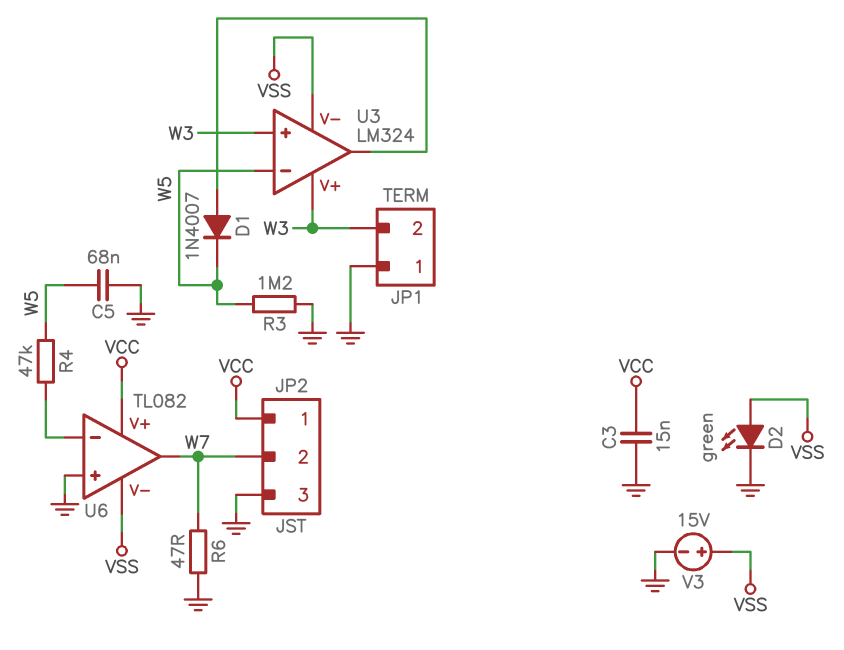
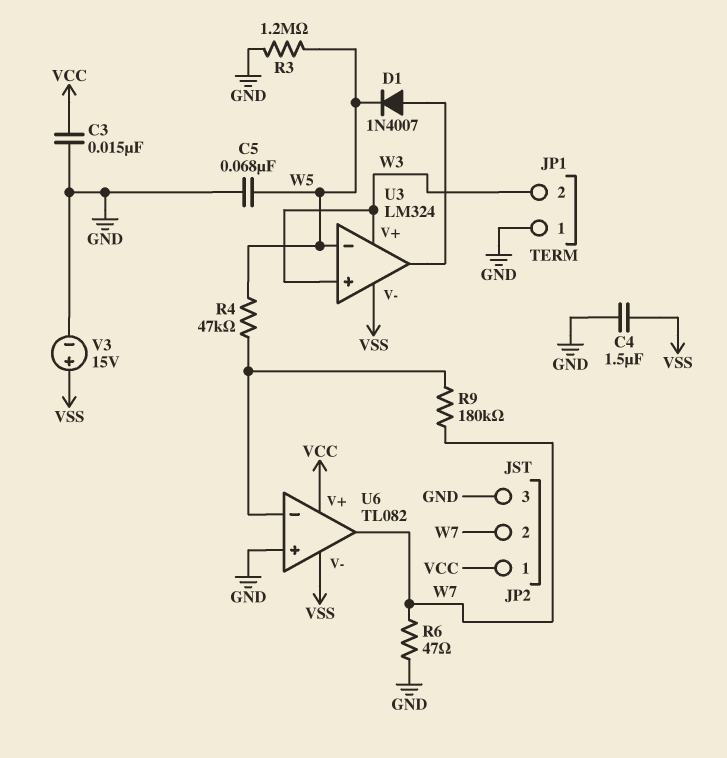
C4: none -> 1.5uF (GND, VSS)
D2: LED green (A VSS, K GND) -> none
R9: none -> 180k (U6/in-, W7)

